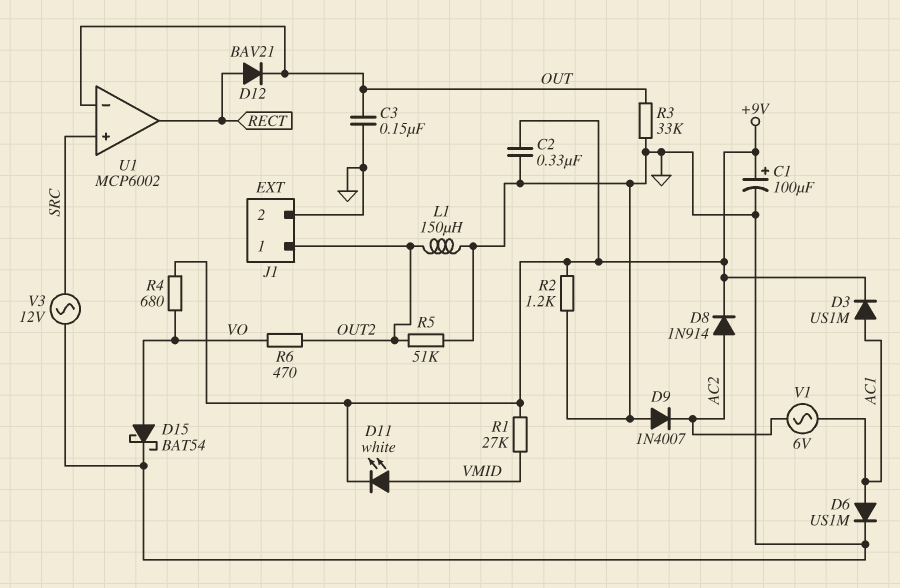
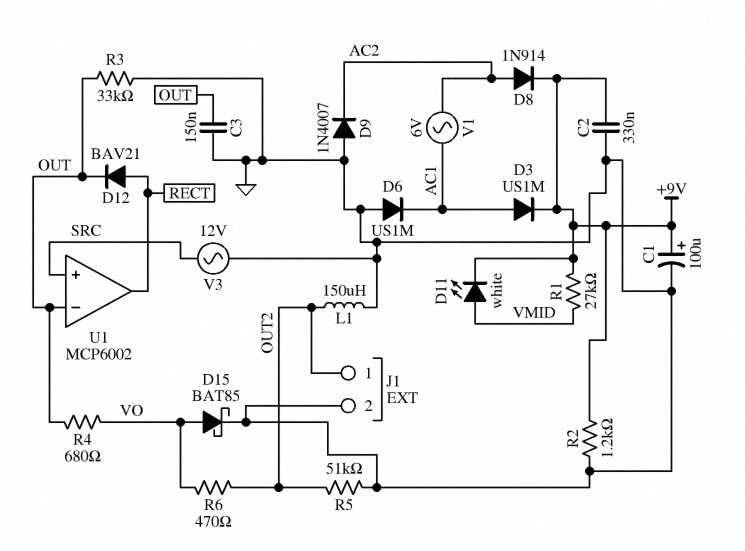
D6: diode US1M (A AC1, K GND) -> diode US1M (A GND, K AC1)
D15: schottky BAT54 (A VO, K GND) -> schottky BAT85 (A VO, K GND)
R4: 680 (+9V, VO) -> 680 (OUT, VO)

